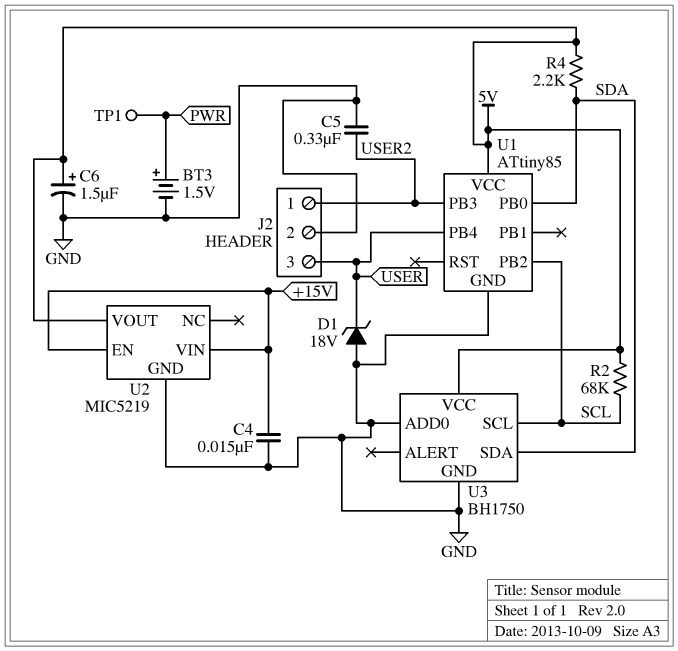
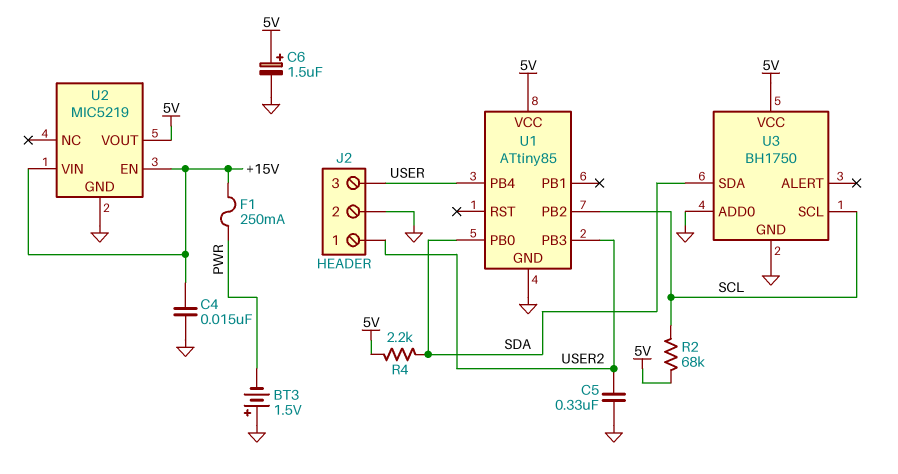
BT3: 1.5V (plus PWR, minus GND) -> 1.5V (plus GND, minus PWR)
D1: zener 18V (A GND, K USER) -> none
F1: none -> 250mA (+15V, PWR)
TP1: test point (PWR) -> none

